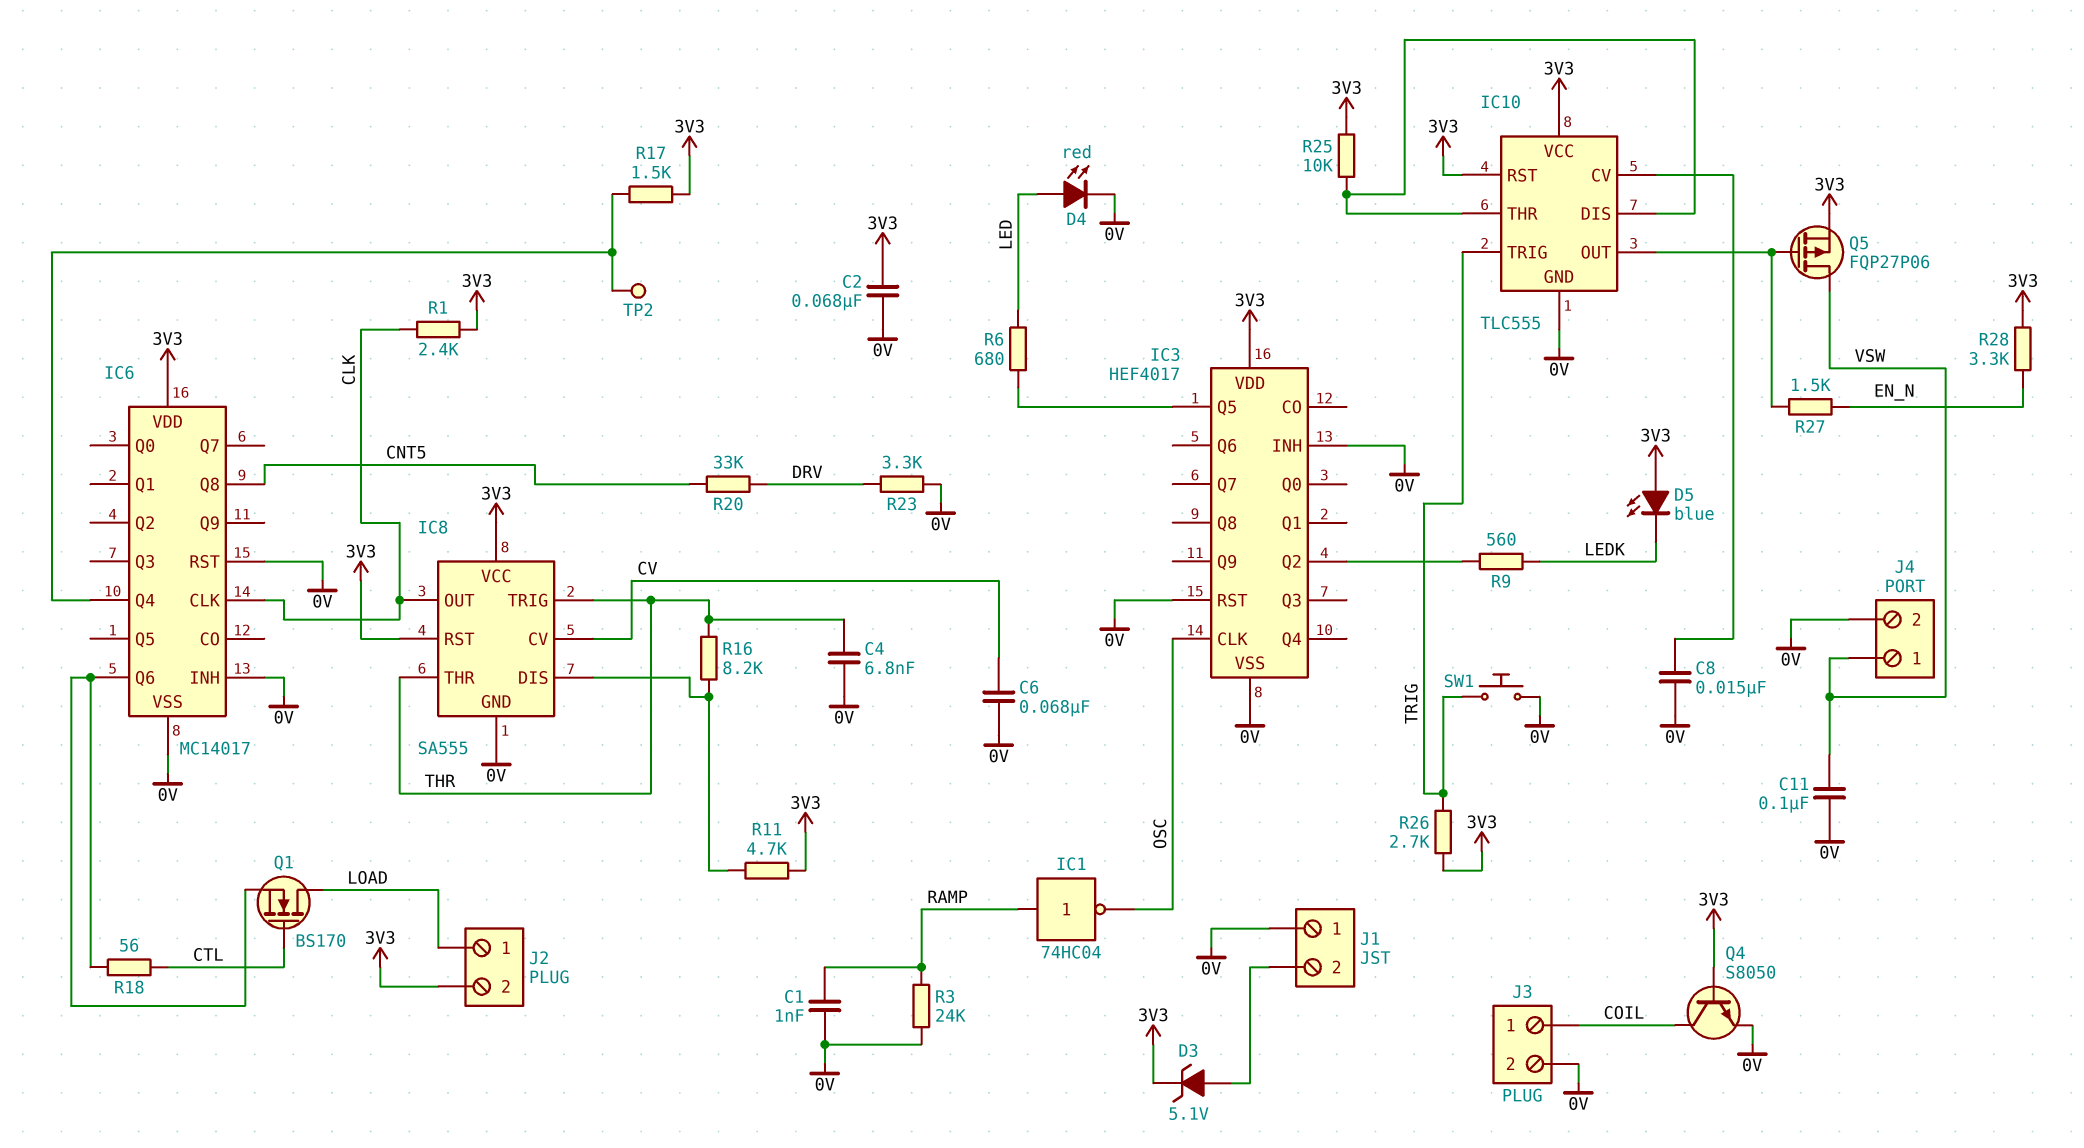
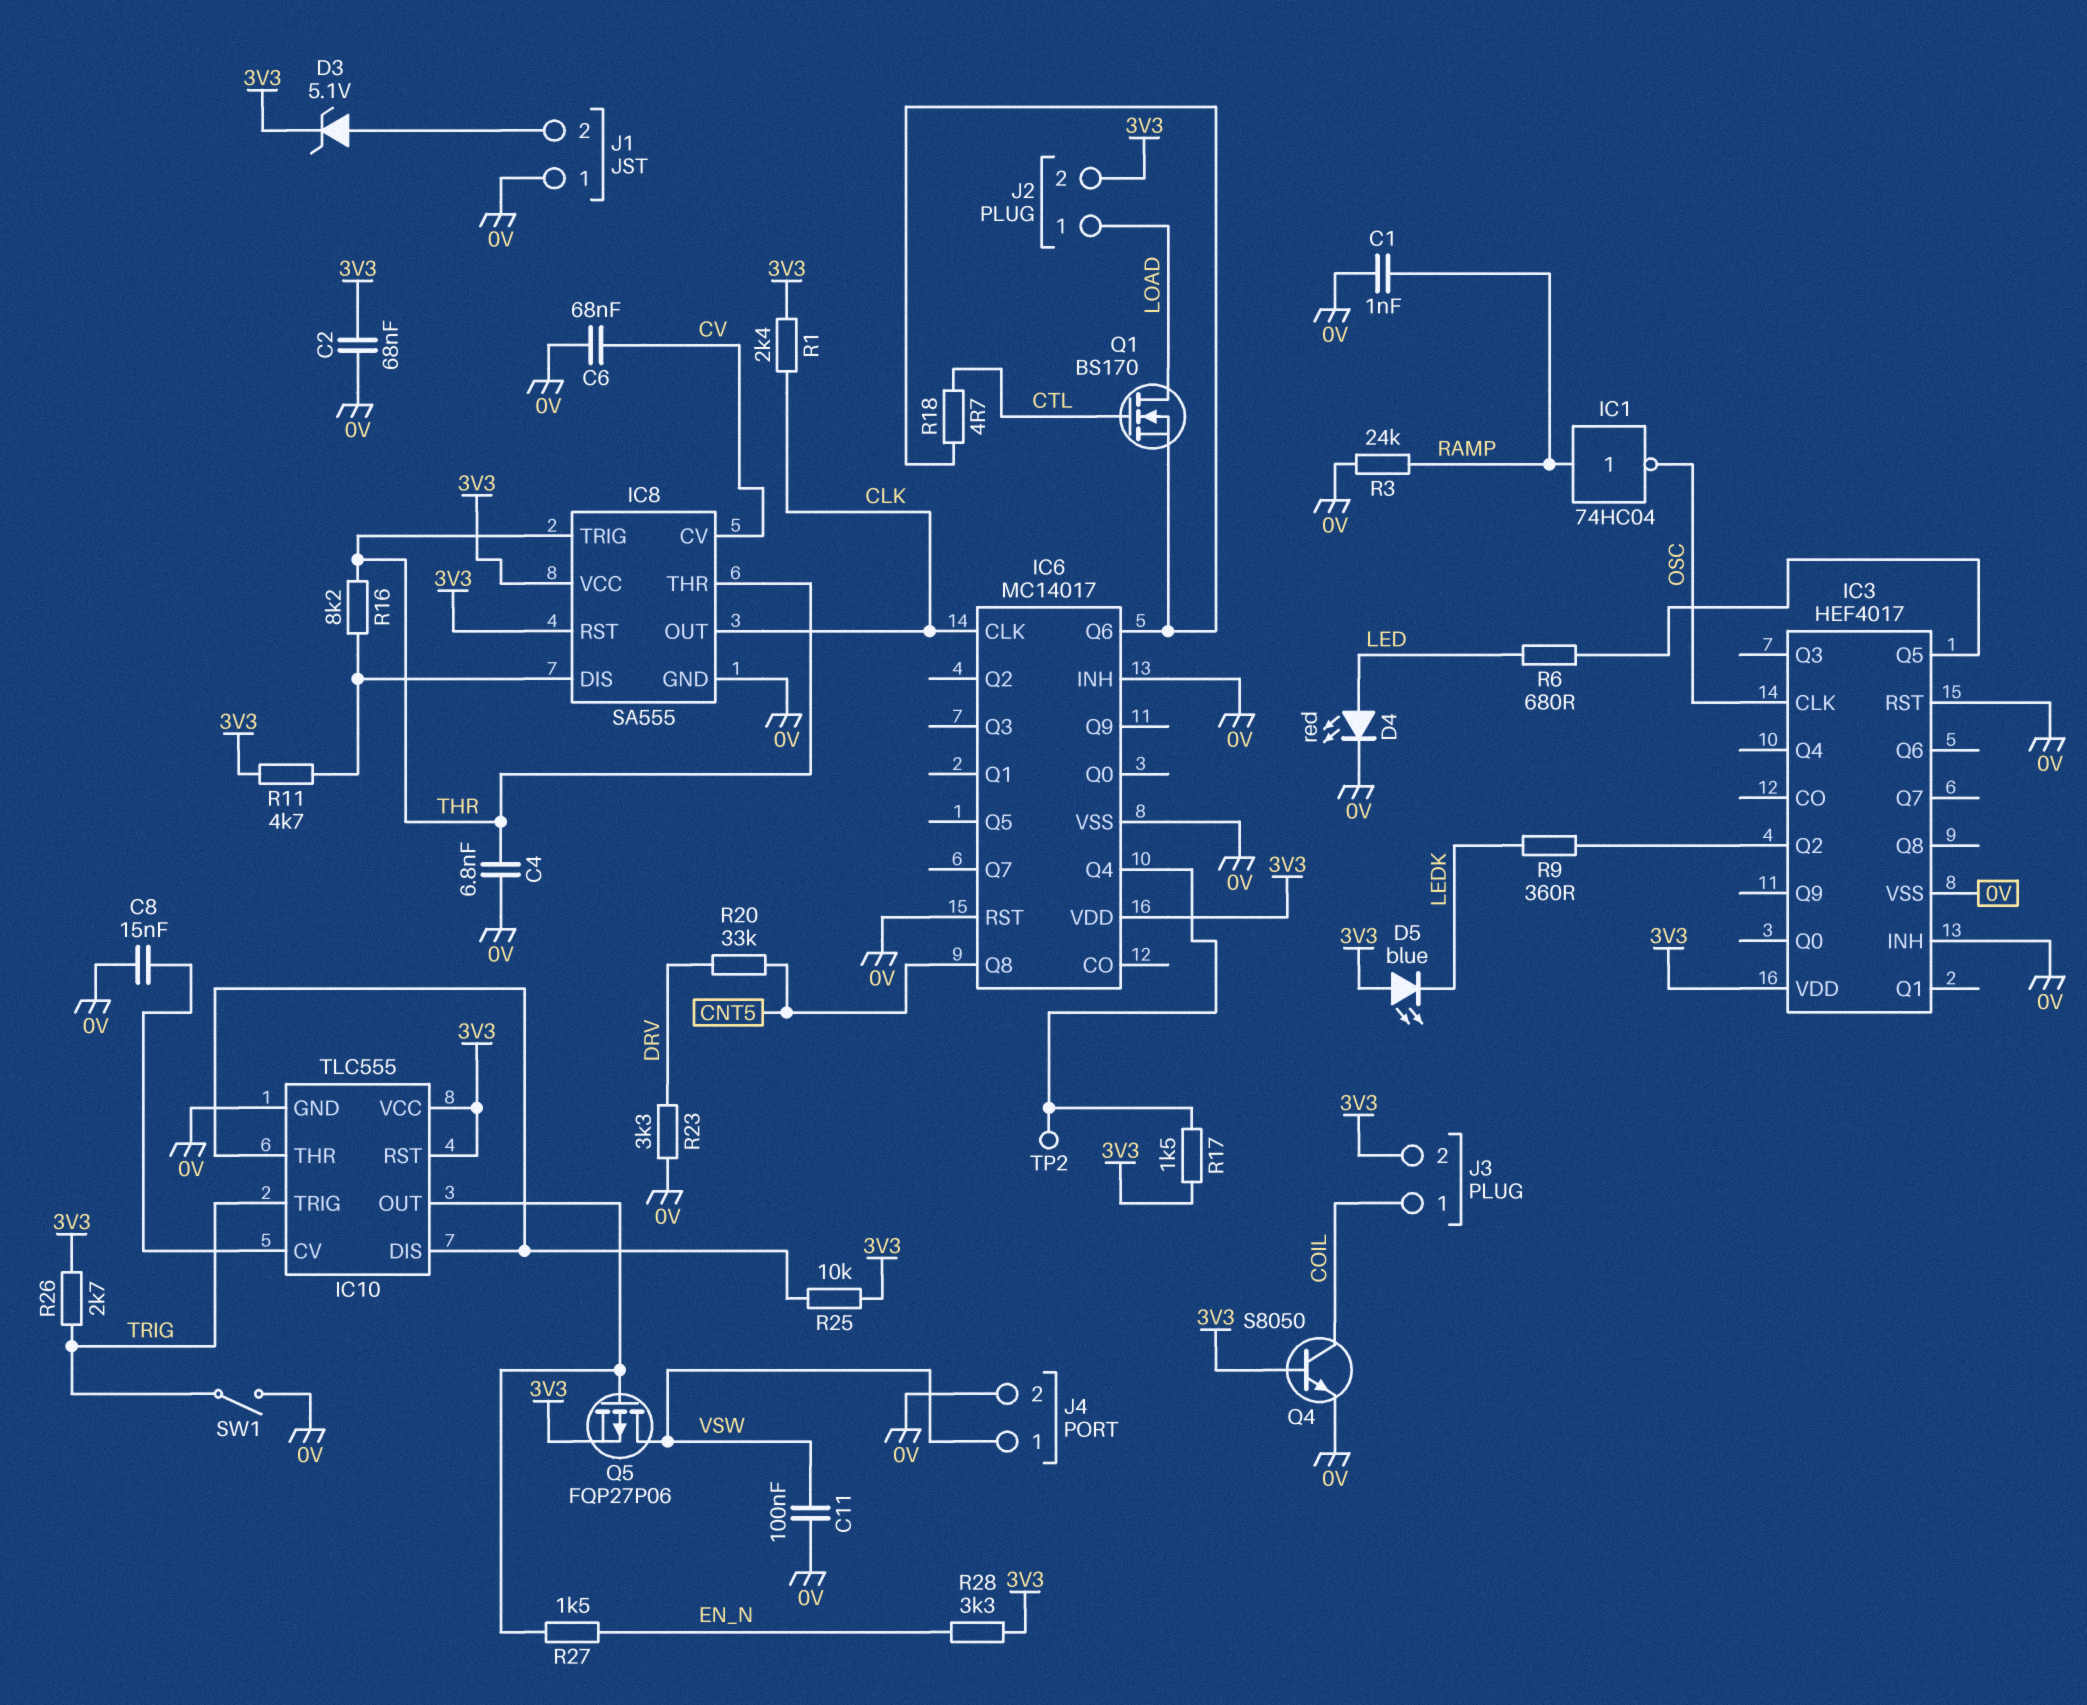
J3 pin 2: 0V -> 3V3
R9: 560 (IC3/Q2, LEDK) -> 360 (IC3/Q2, LEDK)
R18: 56 (CTL, IC6/Q6) -> 4.7 (CTL, IC6/Q6)
SW1: button (0V, TRIG) -> switch (0V, TRIG)

